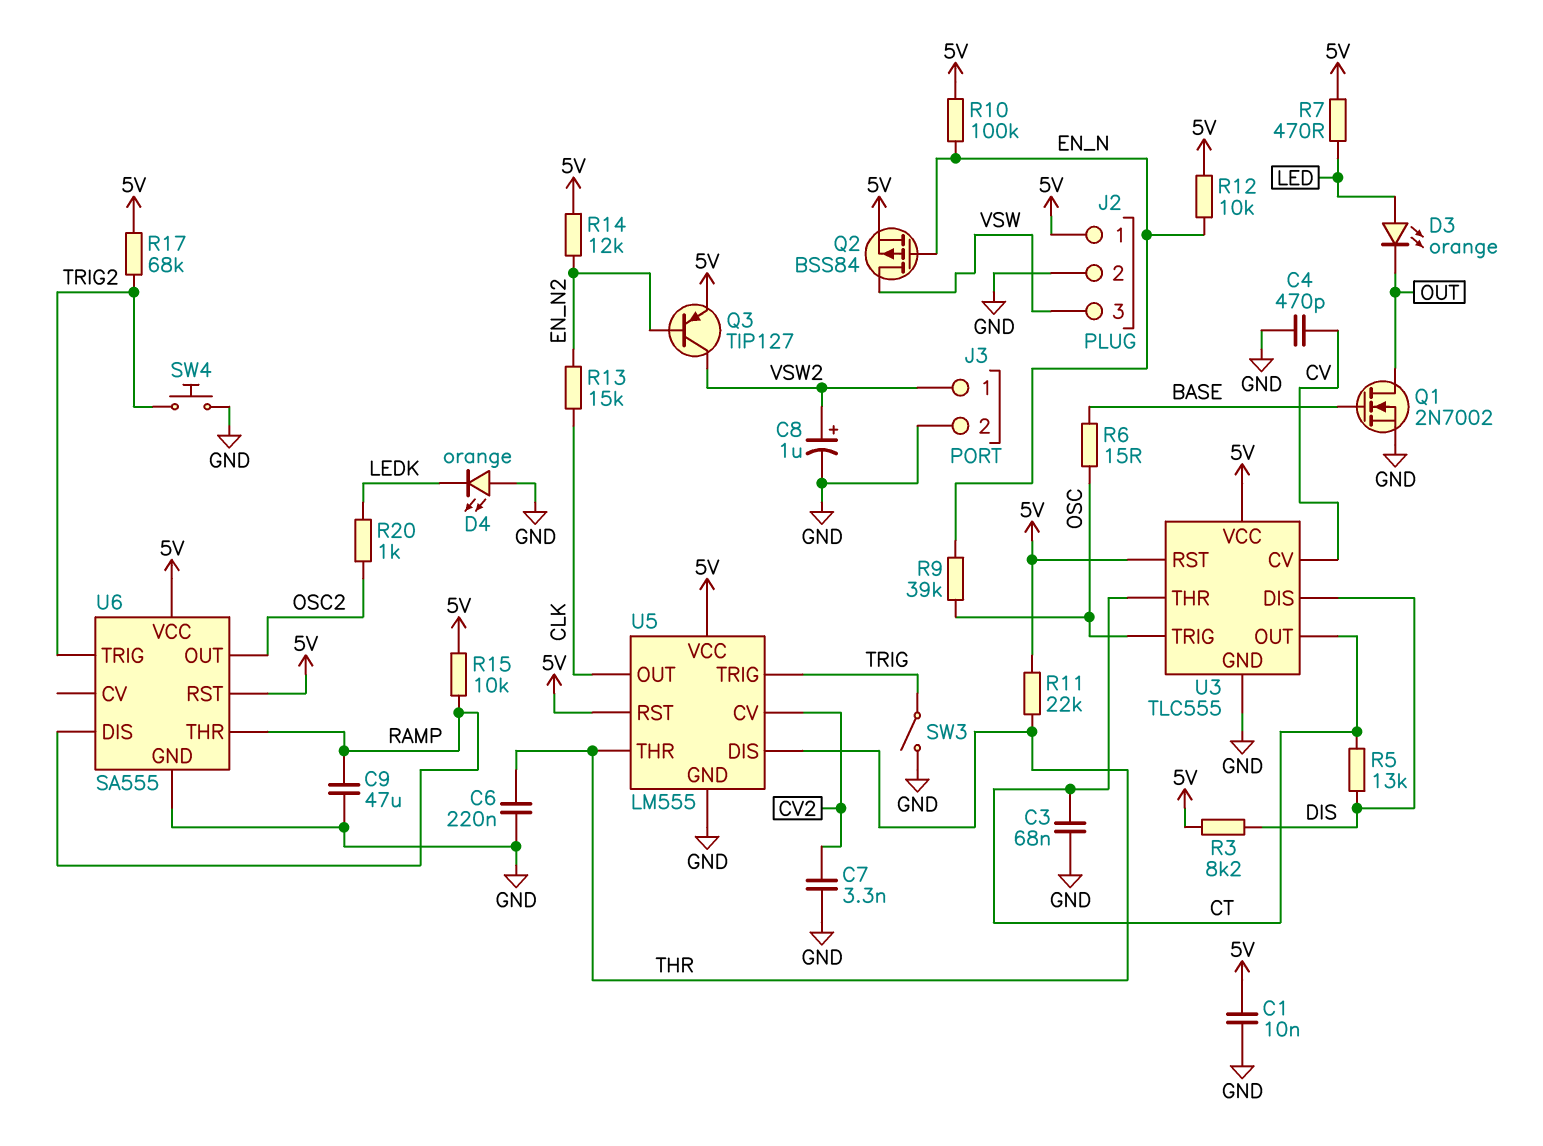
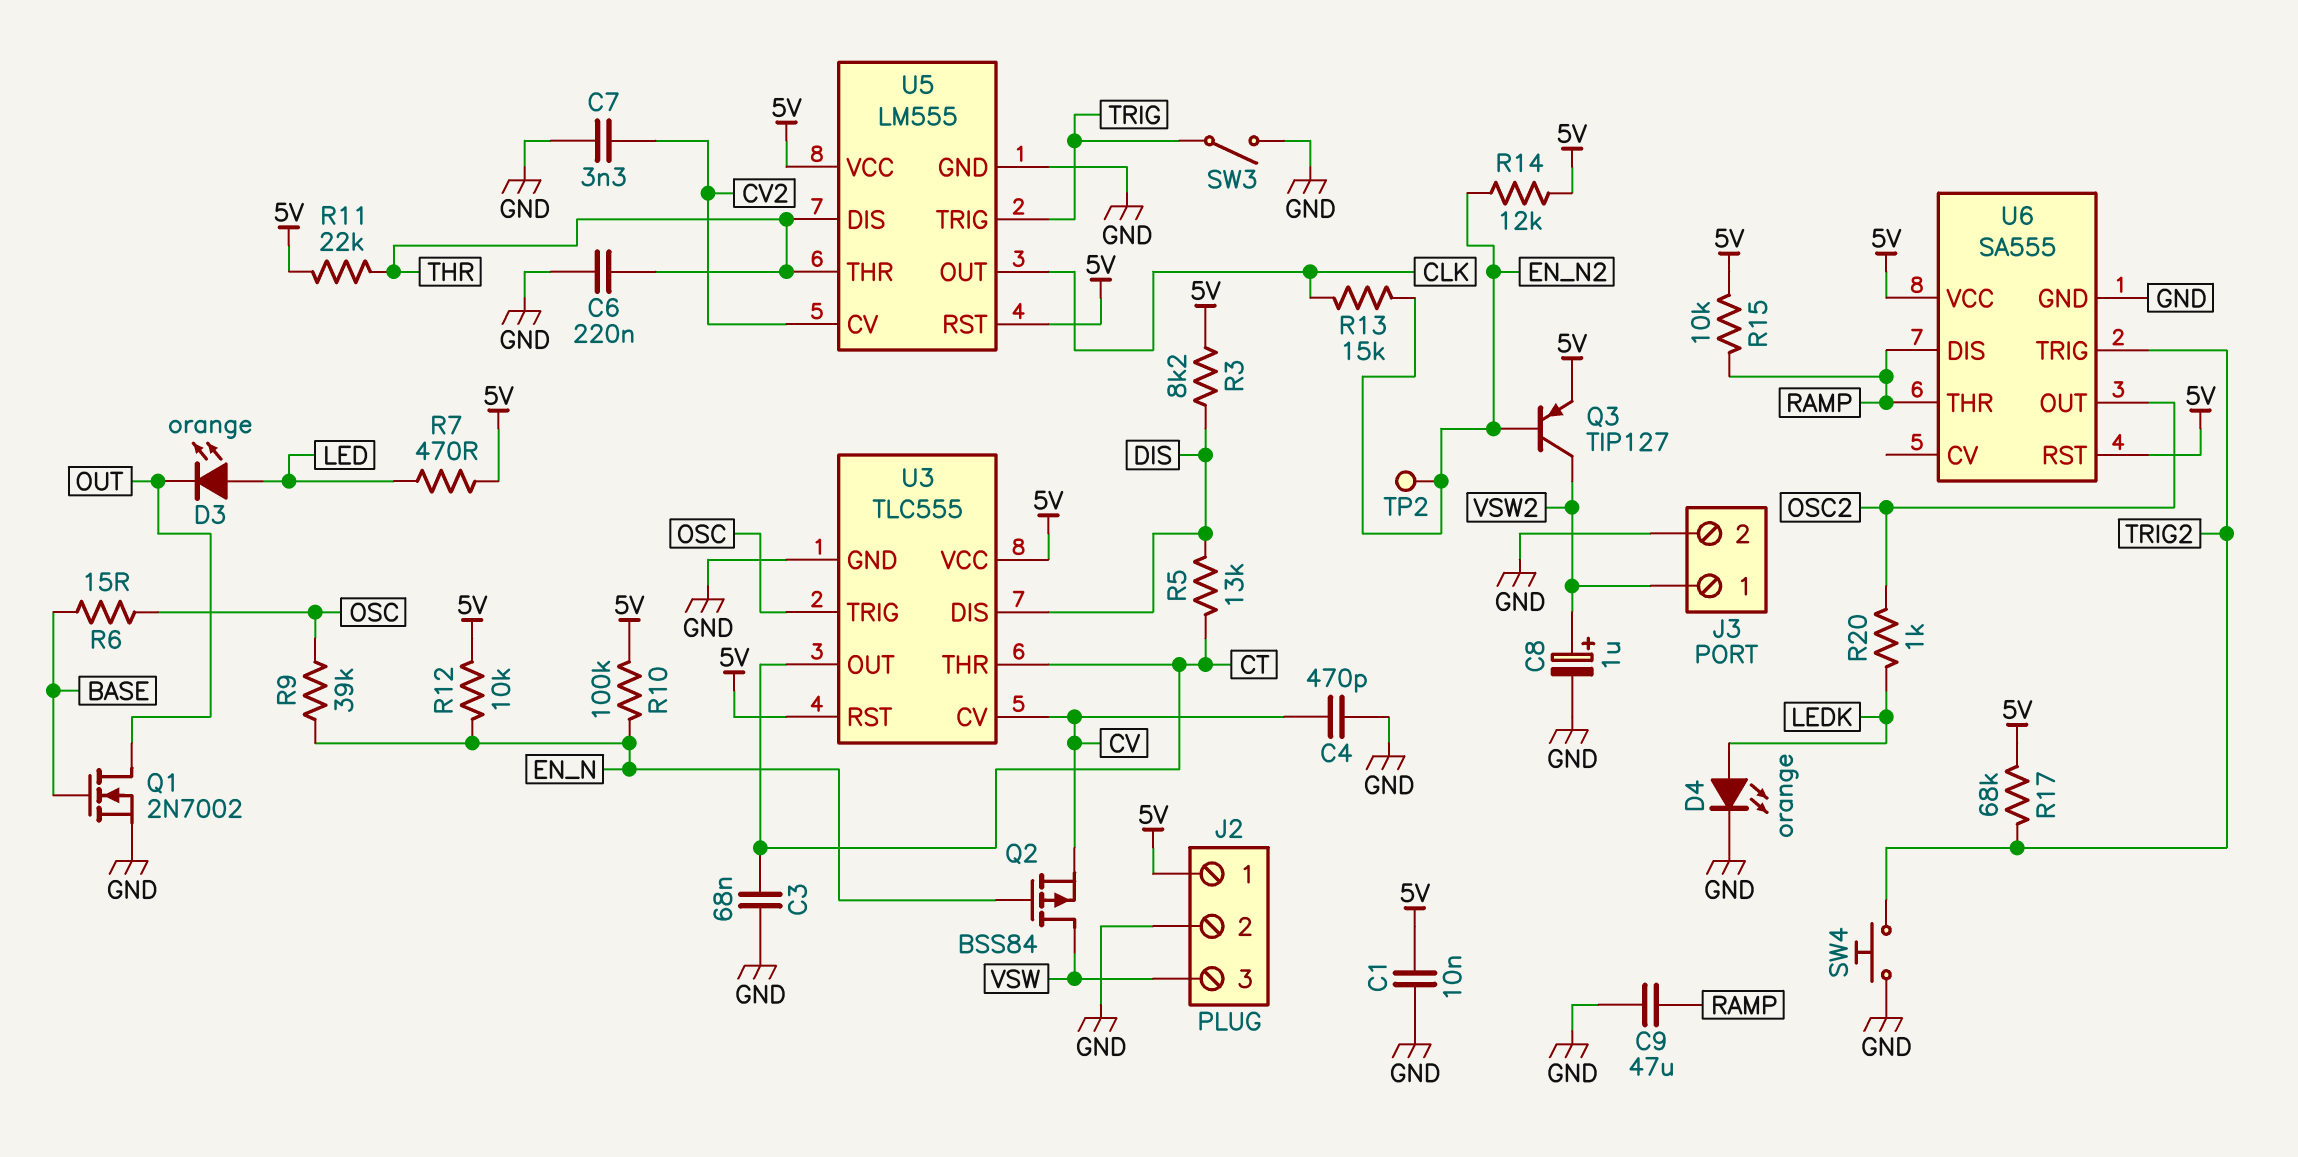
D4: LED orange (A GND, K LEDK) -> LED orange (A LEDK, K GND)
Q2: PMOS BSS84 (G EN_N, D VSW, S 5V) -> PMOS BSS84 (G EN_N, D VSW, S CV)
TP2: none -> test point (EN_N2)

